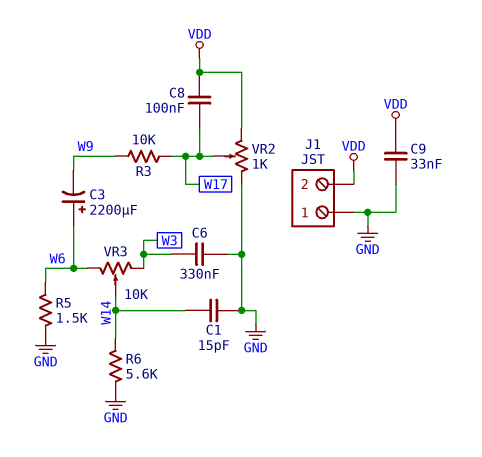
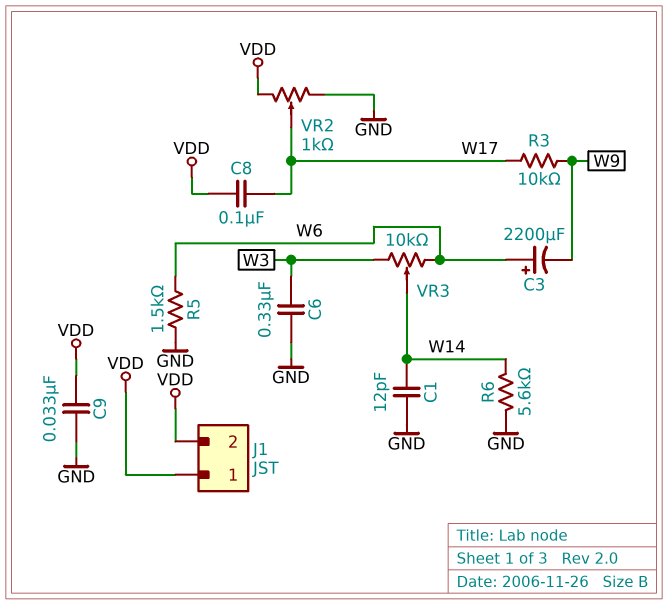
C1: 15pF (GND, W14) -> 12pF (GND, W14)
J1 pin 1: GND -> VDD

